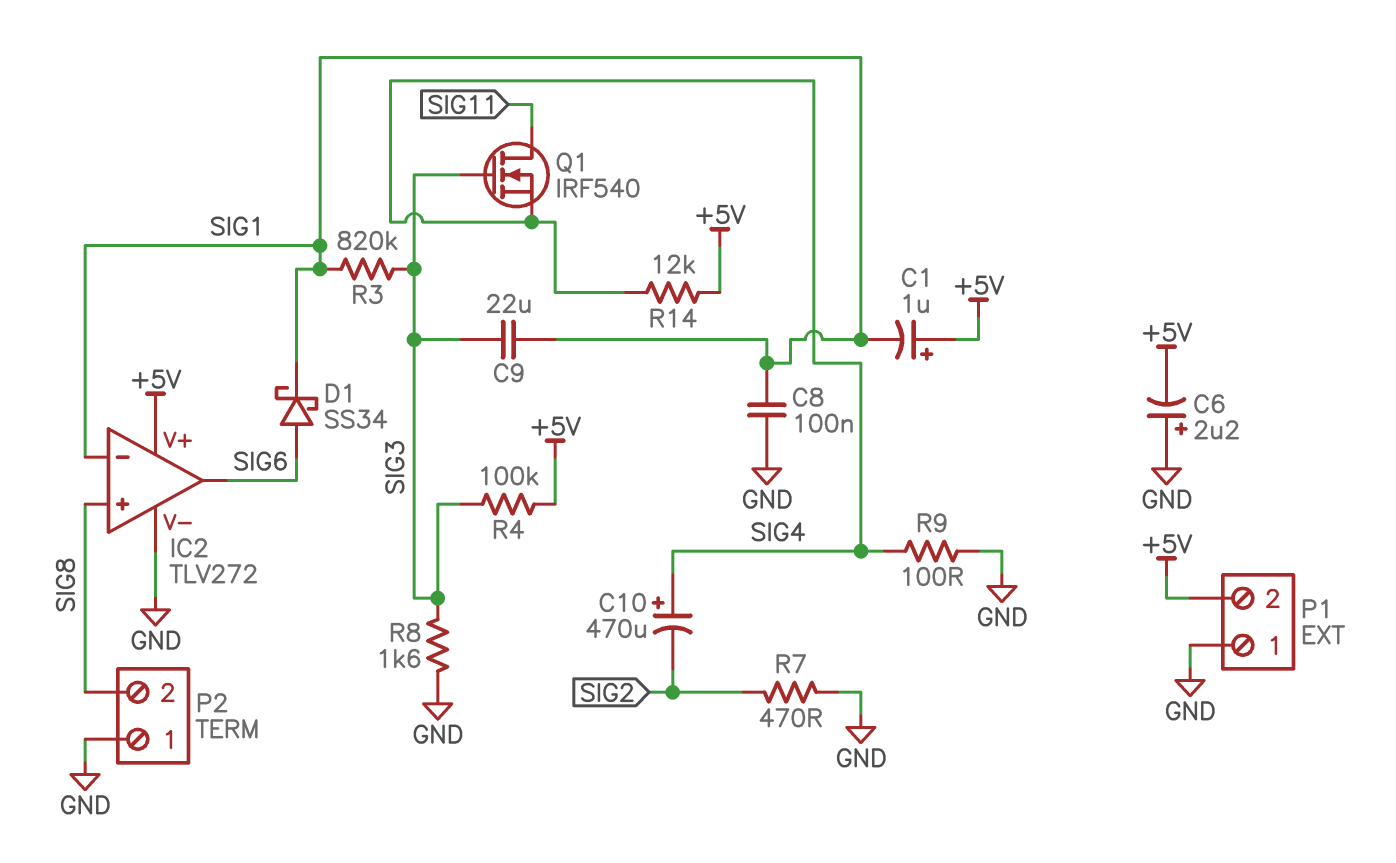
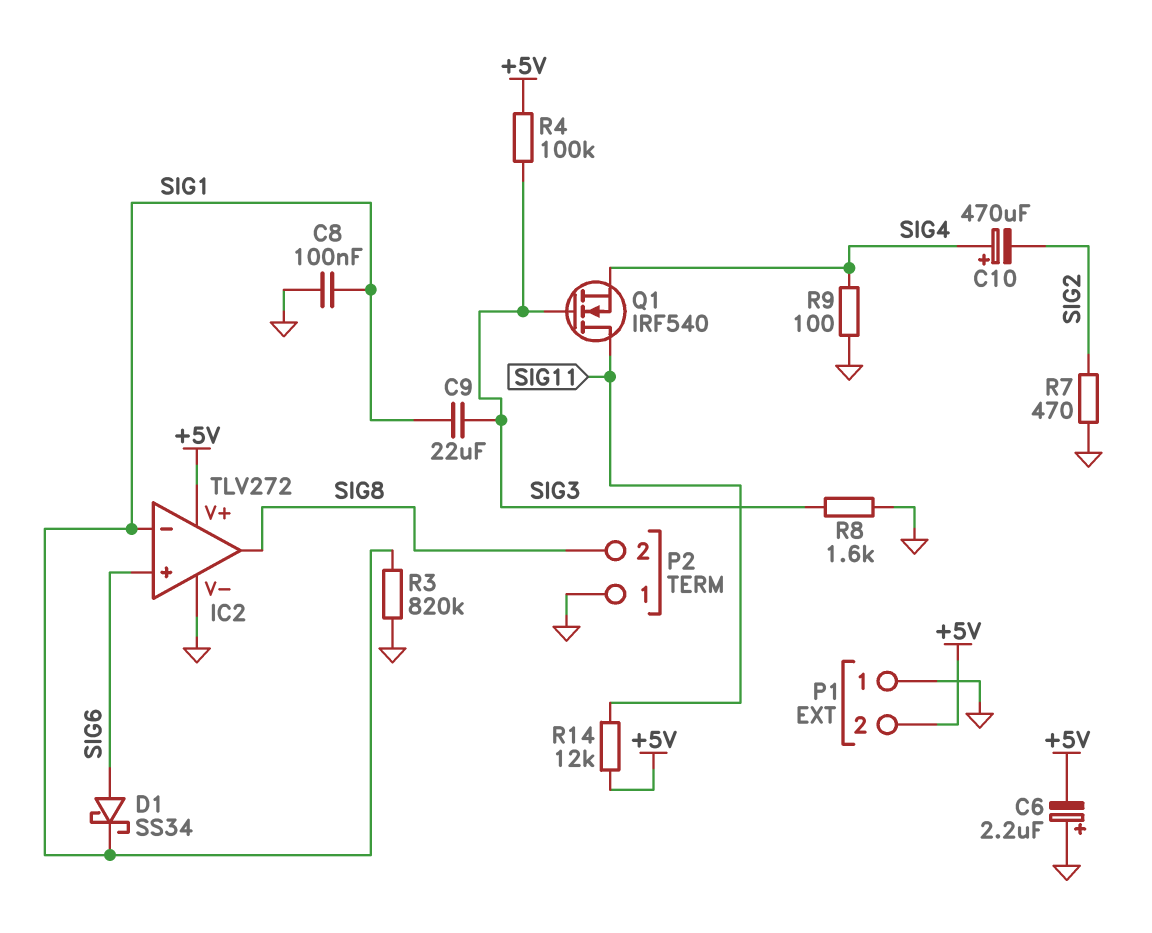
C1: 1uF (plus +5V, minus SIG1) -> none
IC2 pin in+: SIG8 -> SIG6
IC2 pin out: SIG6 -> SIG8
R3: 820k (SIG1, SIG3) -> 820k (GND, SIG1)
R14: 12k (+5V, SIG4) -> 12k (+5V, SIG11)

